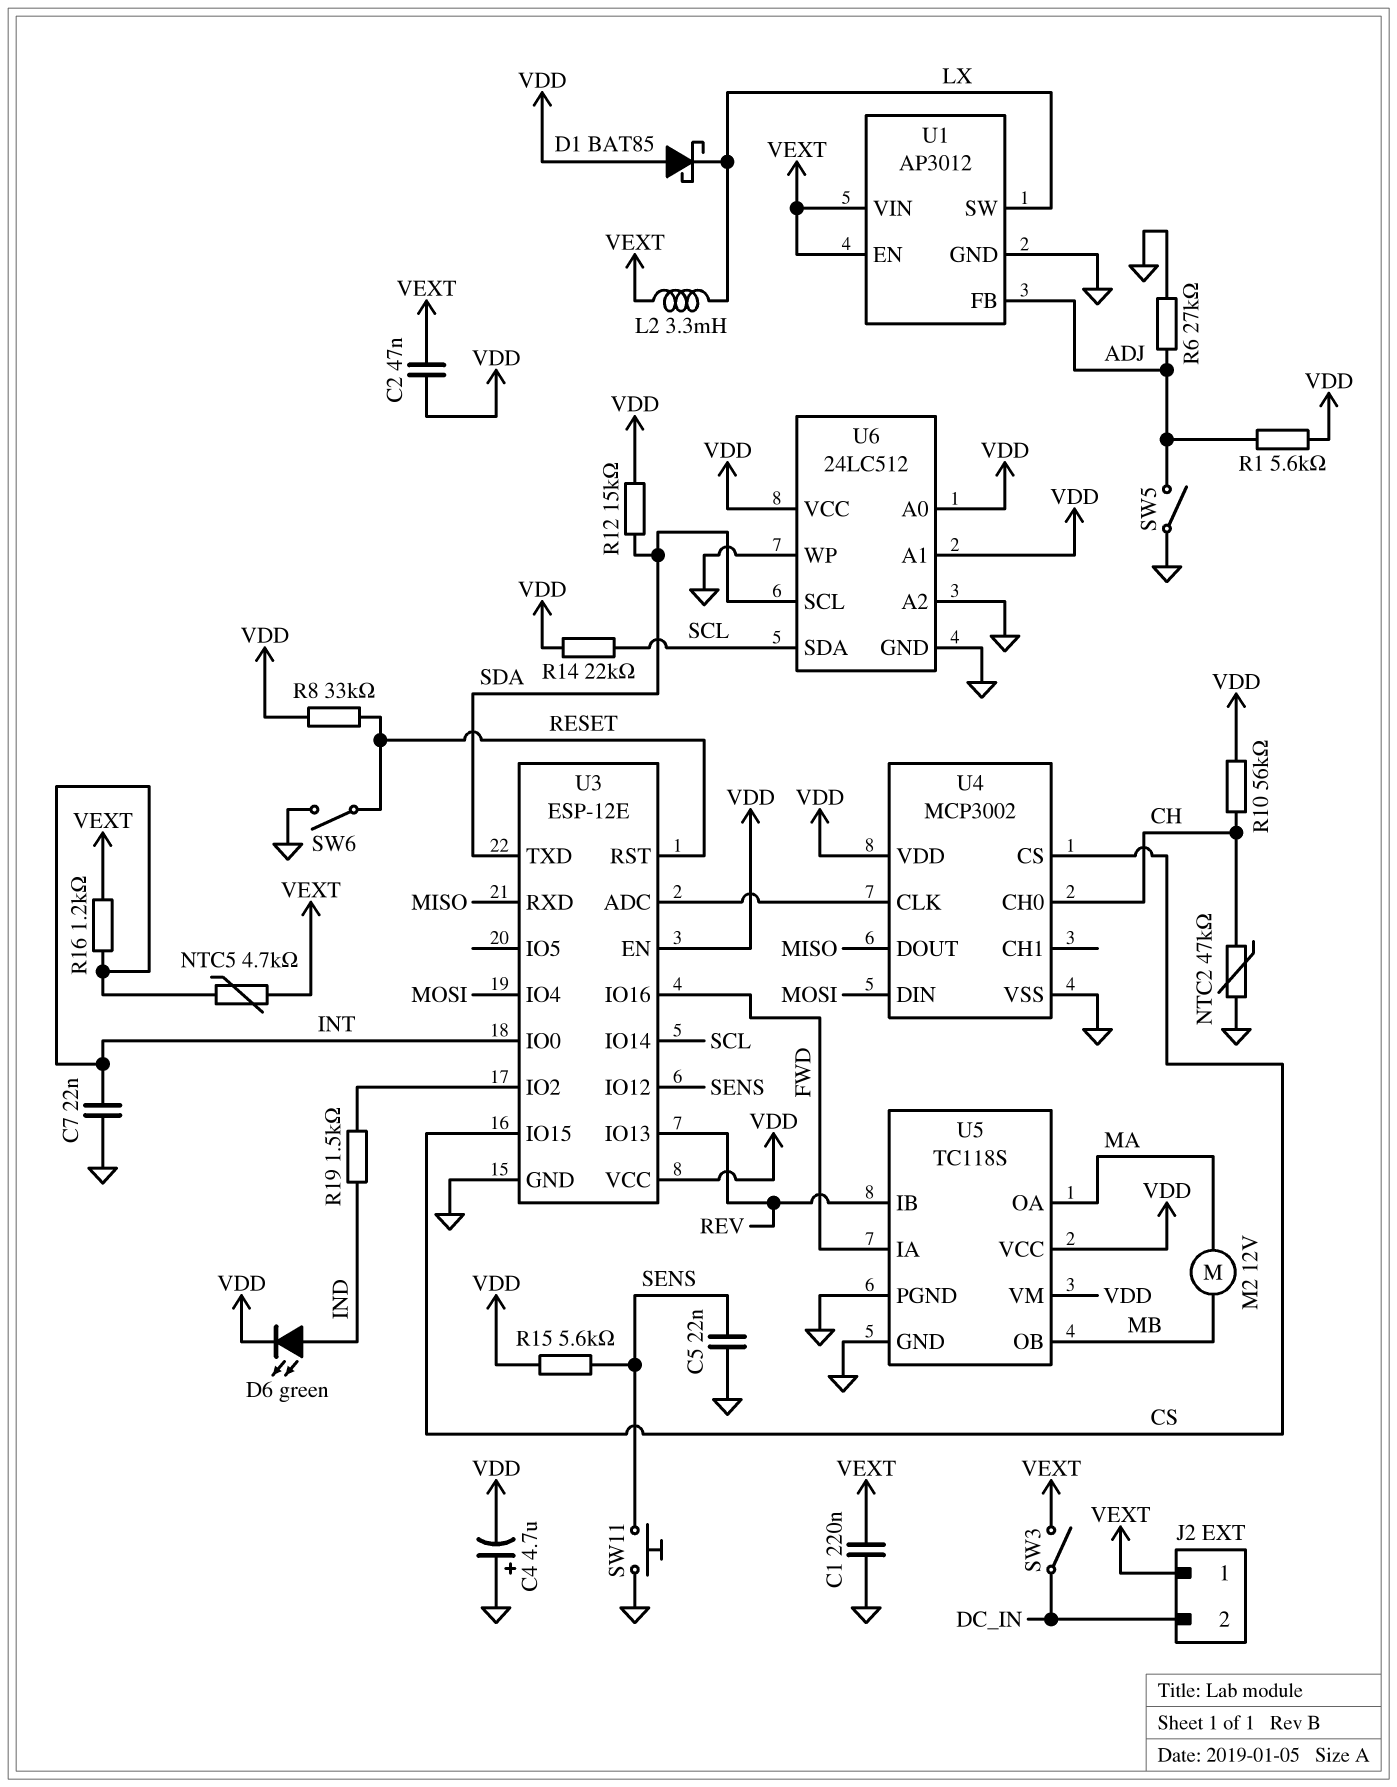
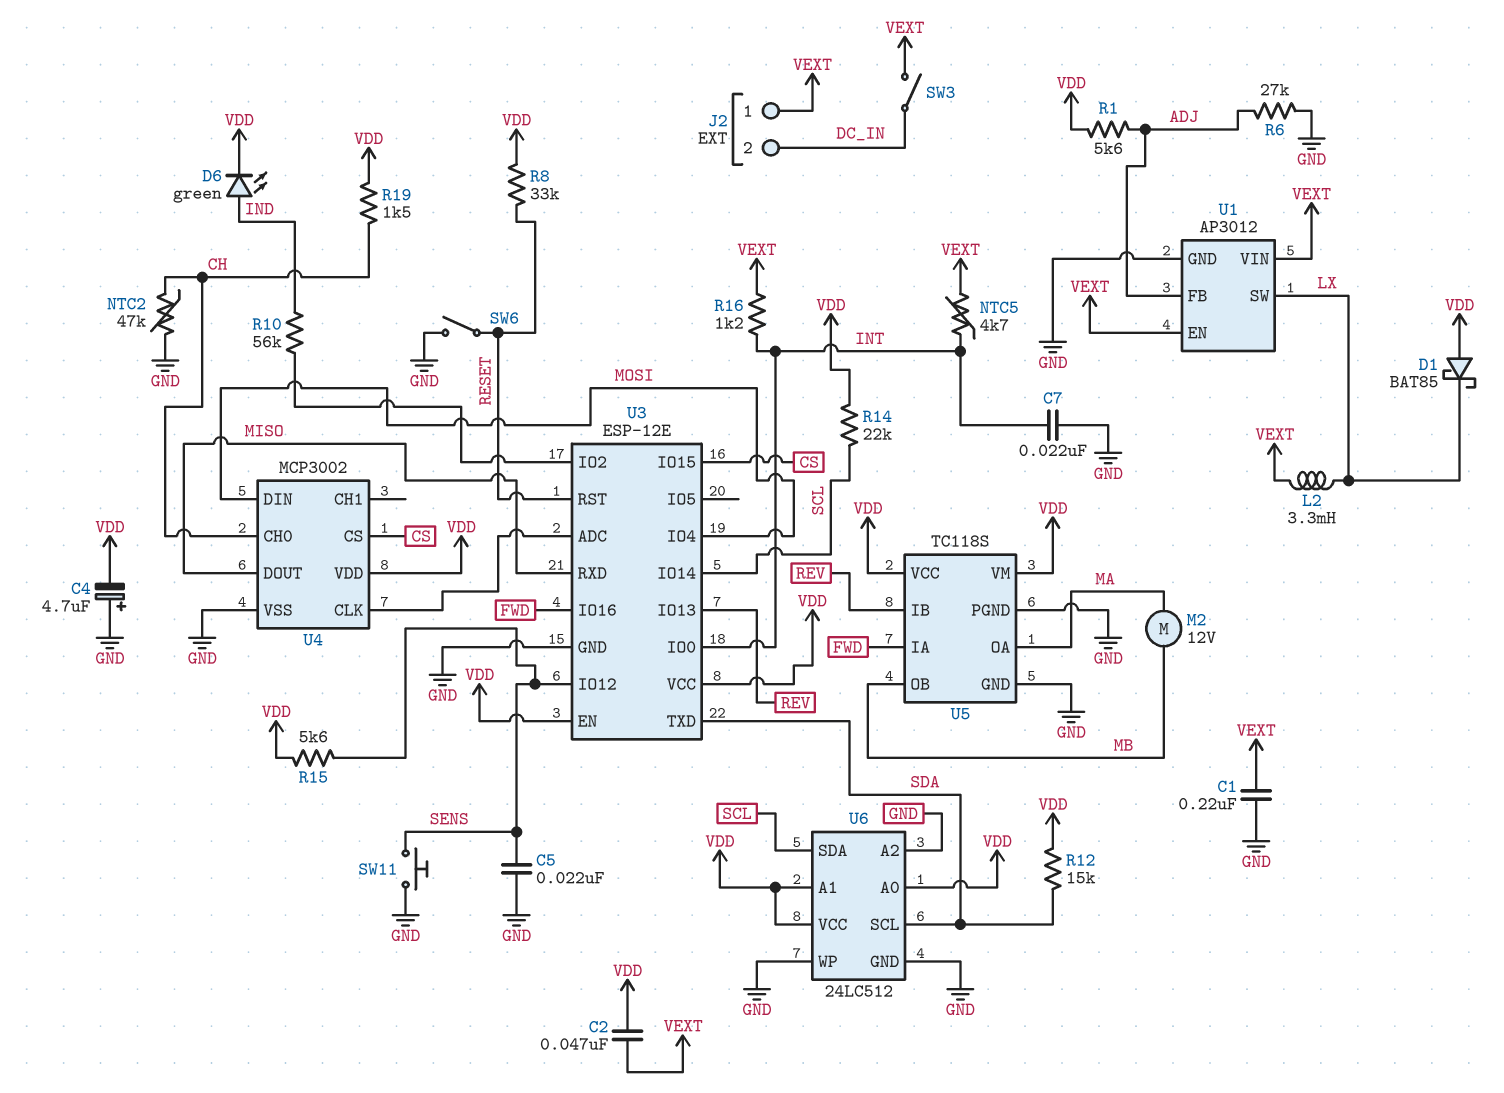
R10: 56k (CH, VDD) -> 56k (IND, U3/IO2)
R19: 1.5k (IND, U3/IO2) -> 1.5k (CH, VDD)
SW5: switch (ADJ, GND) -> none

